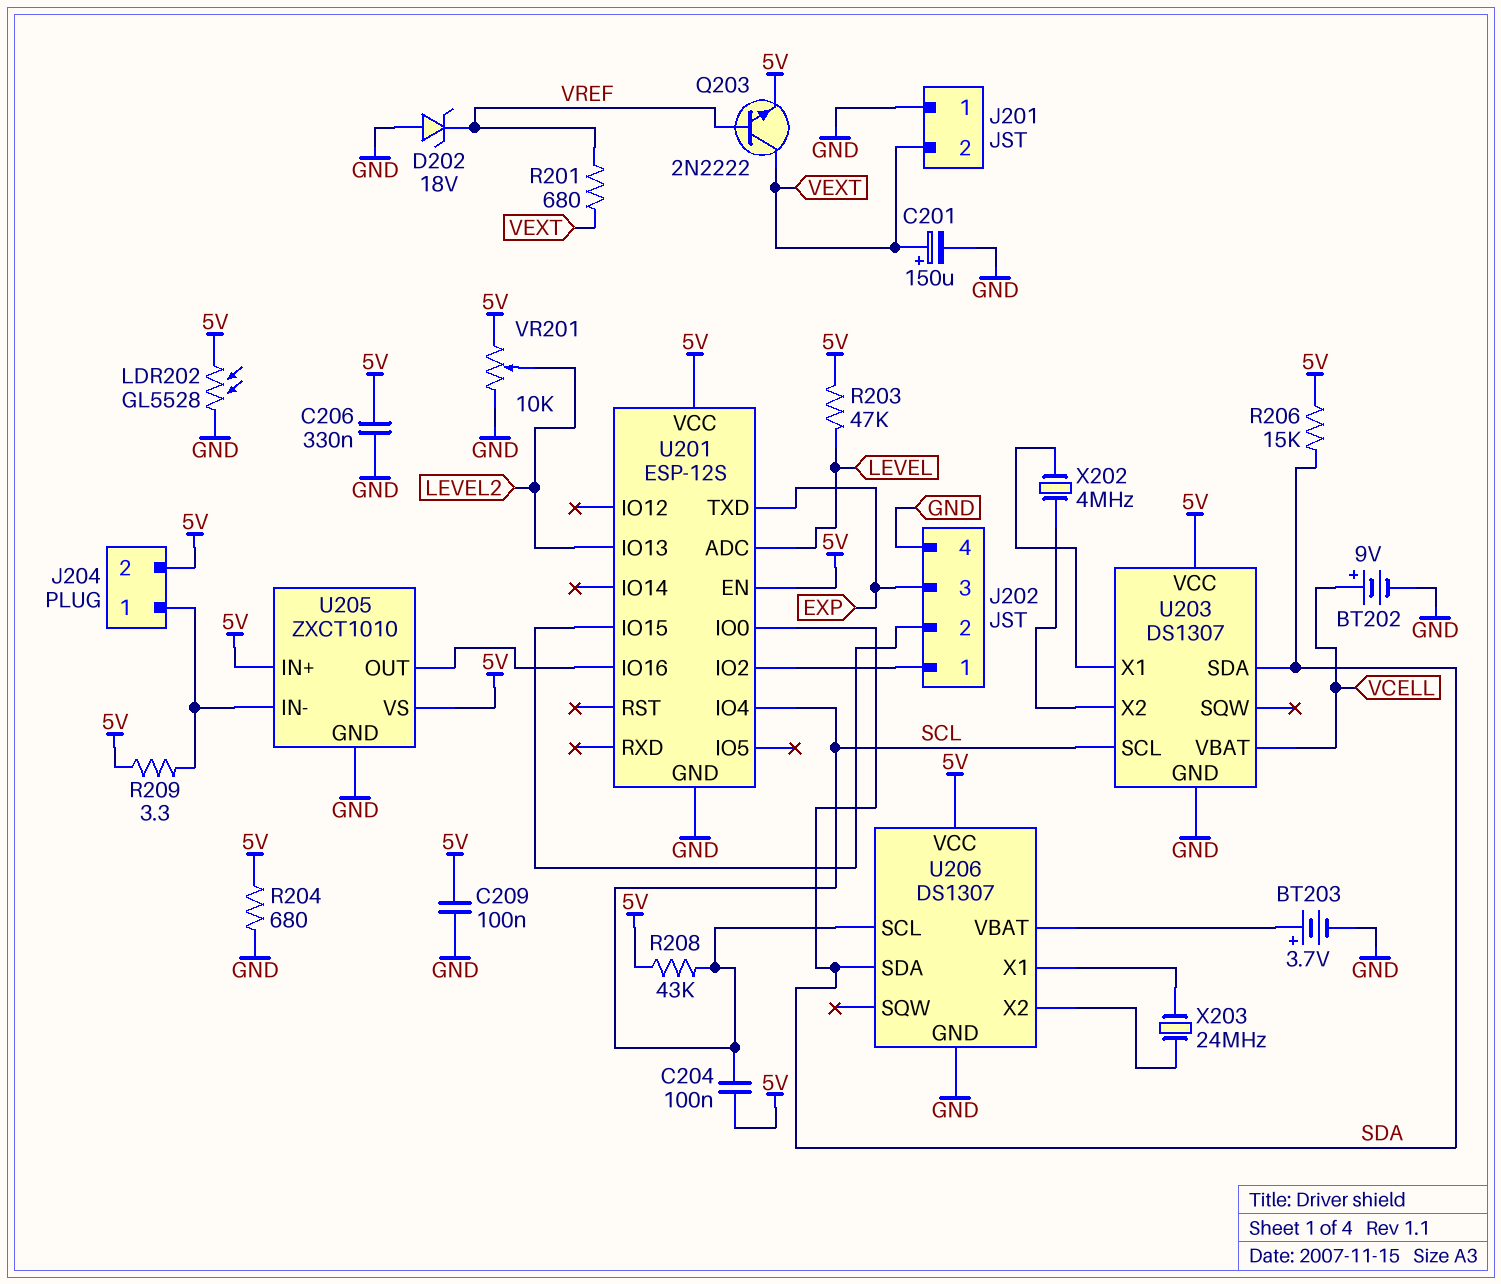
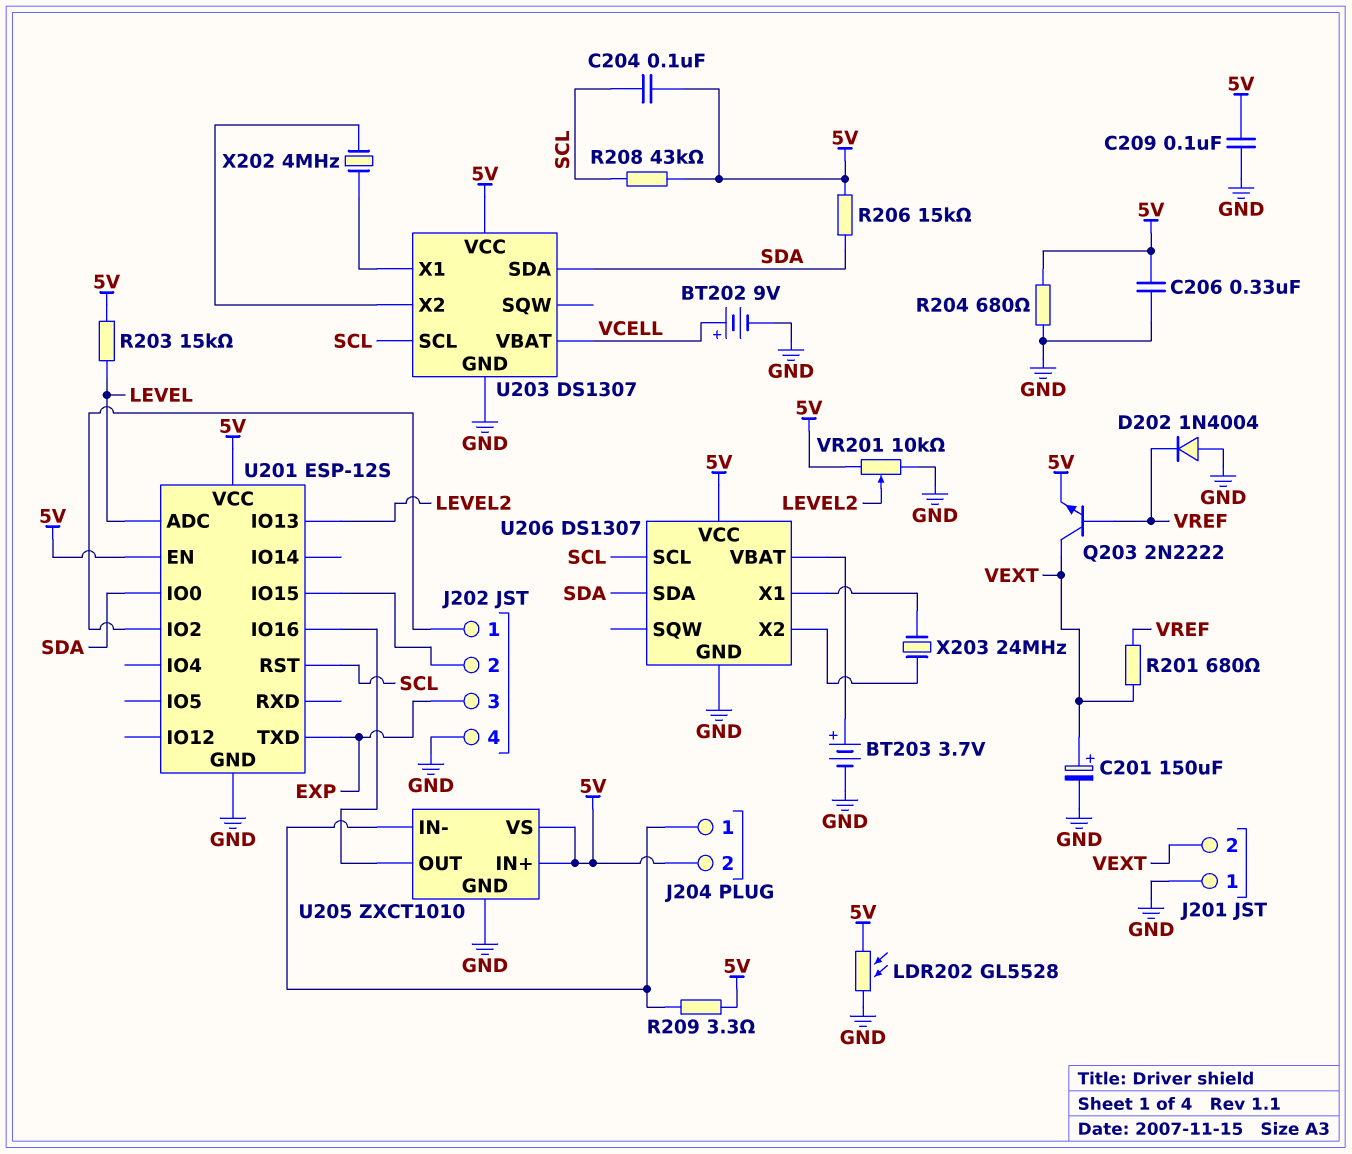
D202: zener 18V (A GND, K VREF) -> diode 1N4004 (A GND, K VREF)
R203: 47k (5V, LEVEL) -> 15k (5V, LEVEL)
U201 pin IO4: SCL -> none
U201 pin RST: none -> SCL

